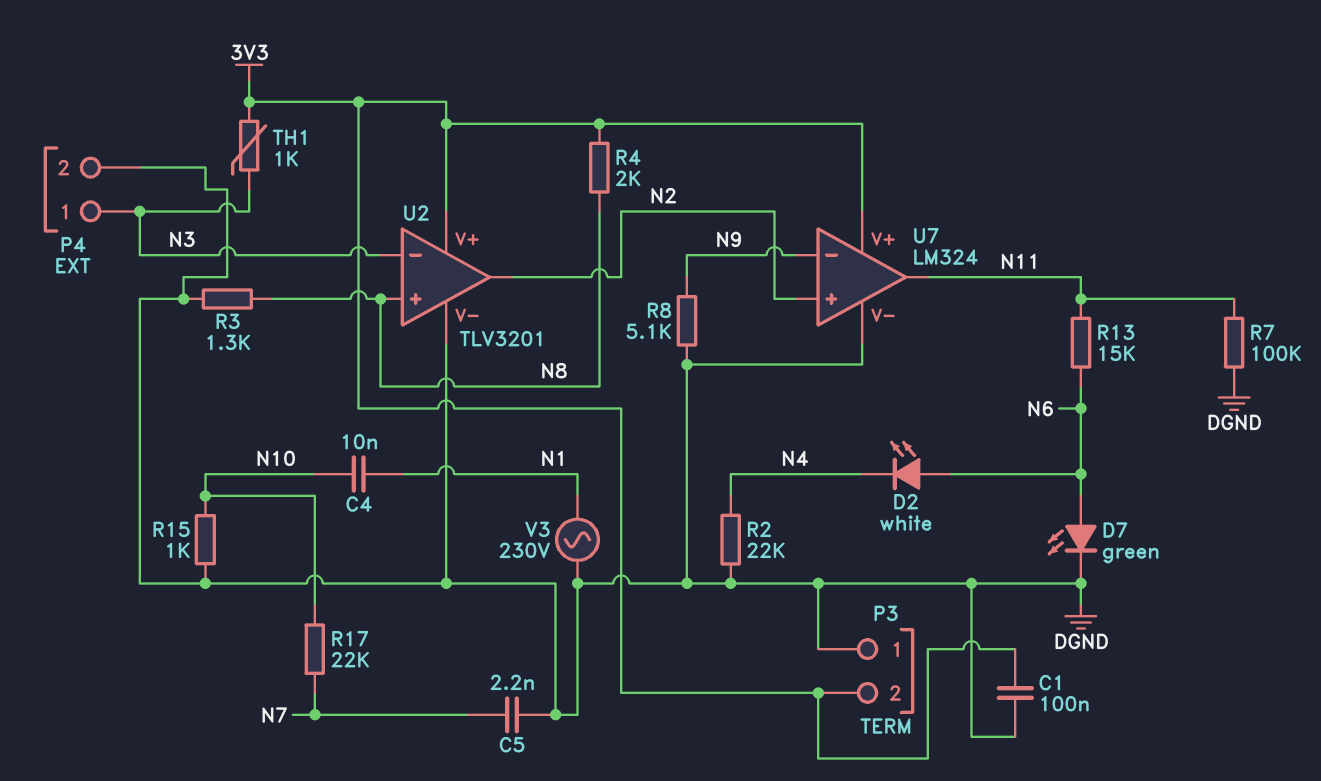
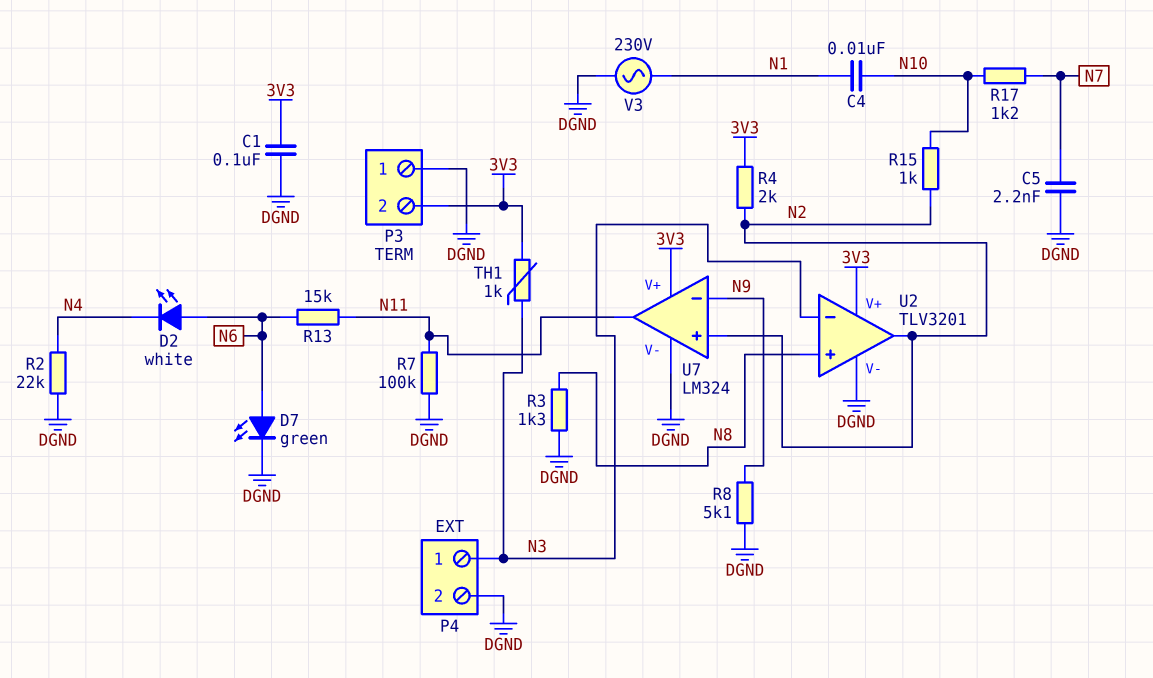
R4: 2k (3V3, N8) -> 2k (3V3, N2)
R15: 1k (DGND, N10) -> 1k (N2, N10)
R17: 22k (N7, N10) -> 1.2k (N7, N10)

